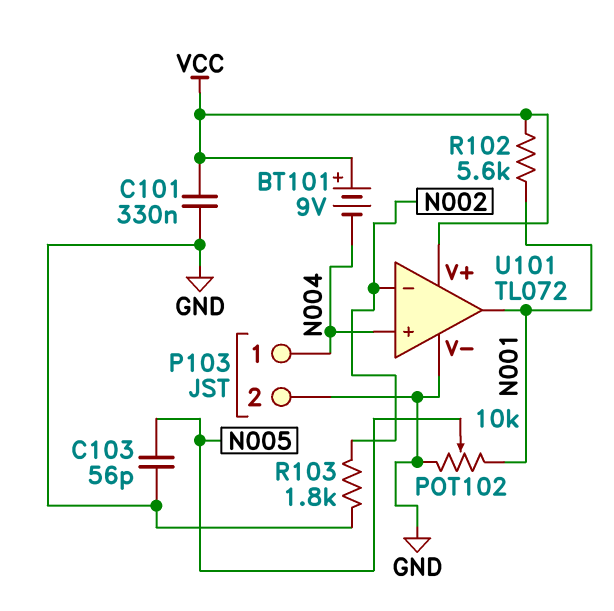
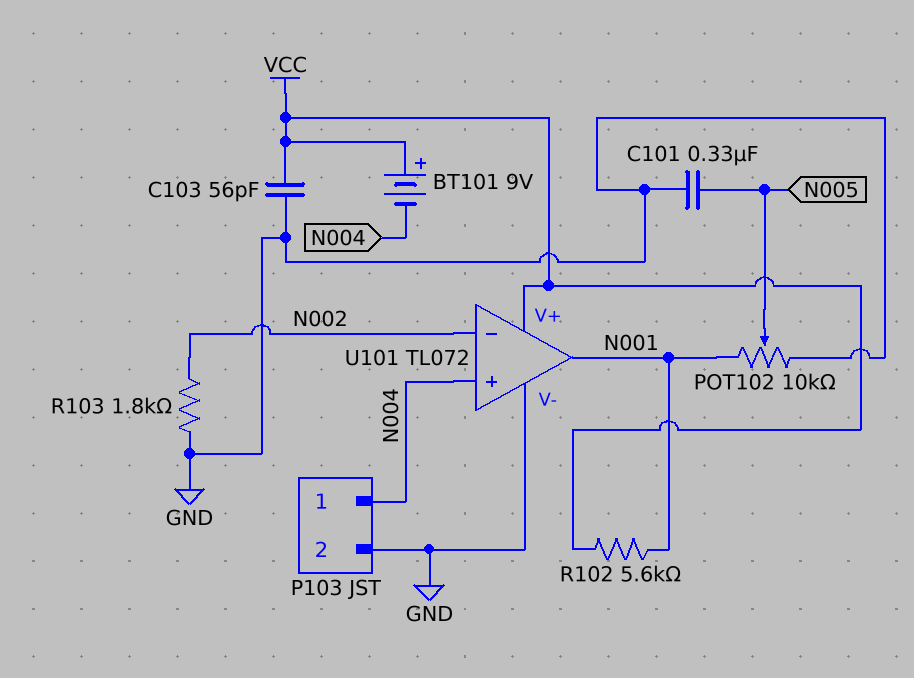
C101: 330nF (GND, VCC) -> 330nF (GND, N005)
C103: 56pF (GND, N005) -> 56pF (GND, VCC)

